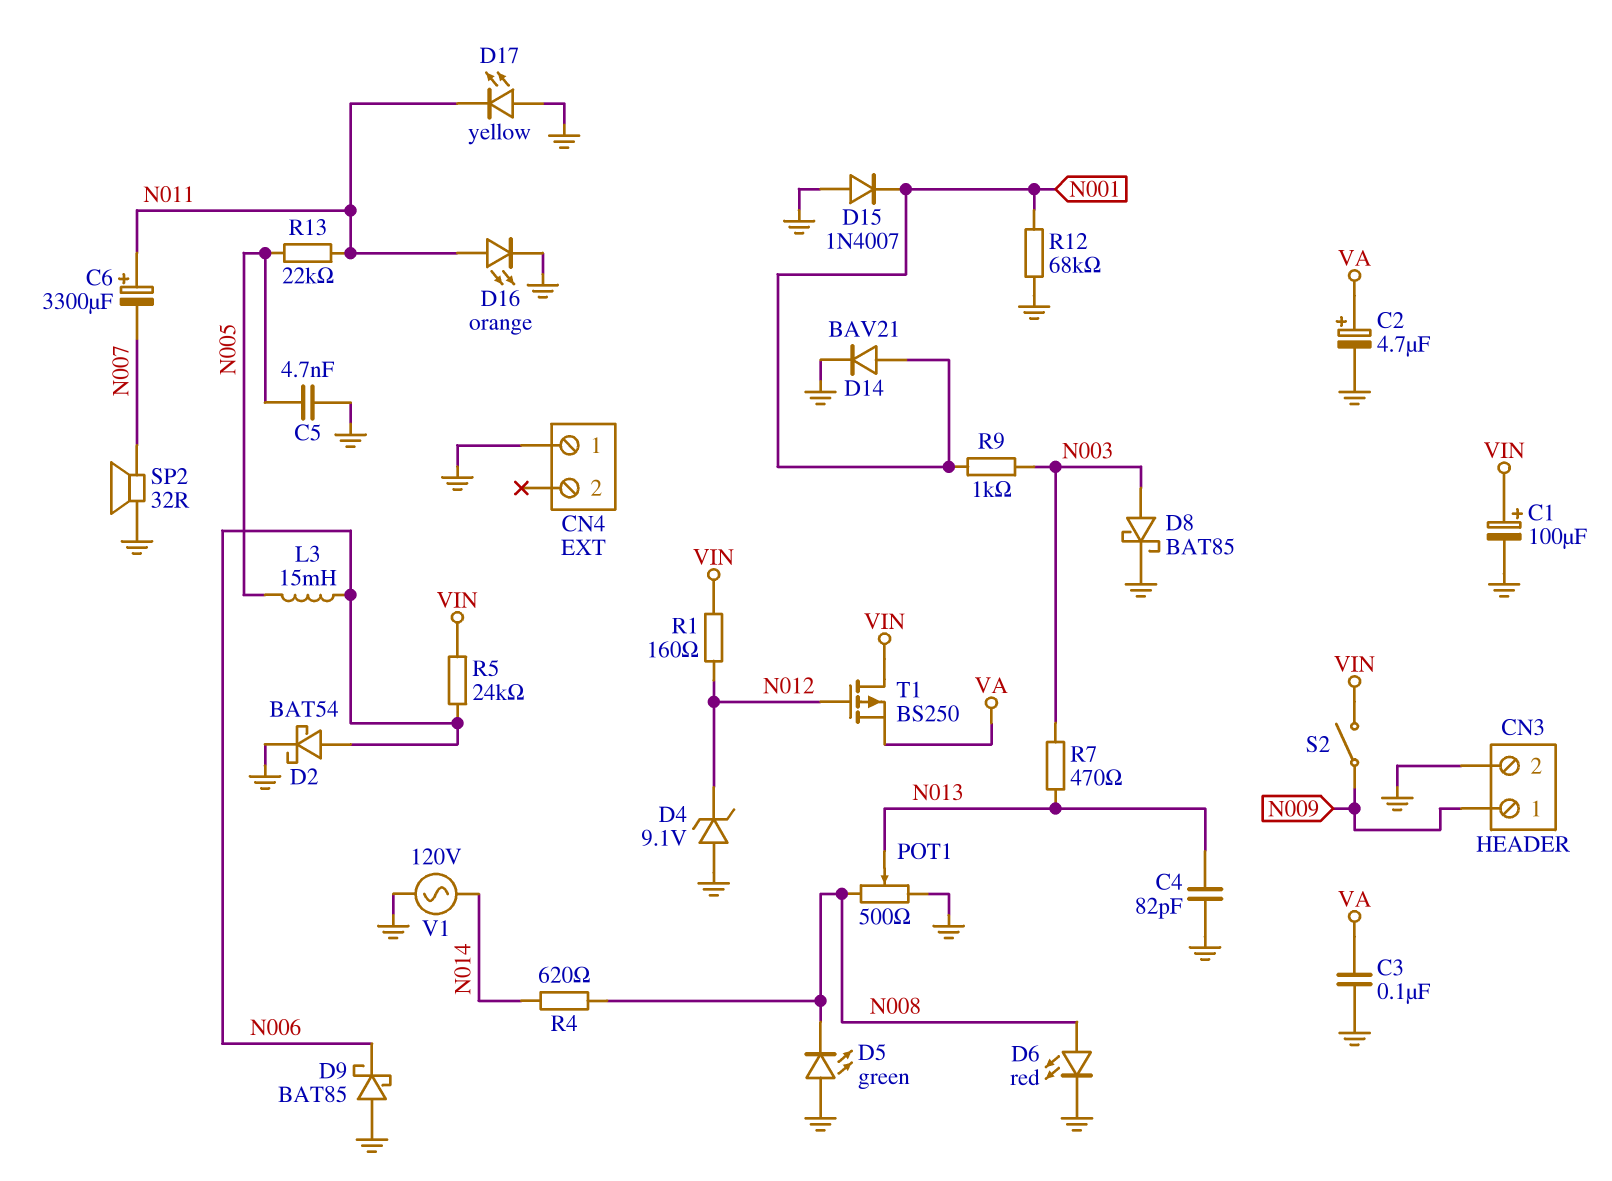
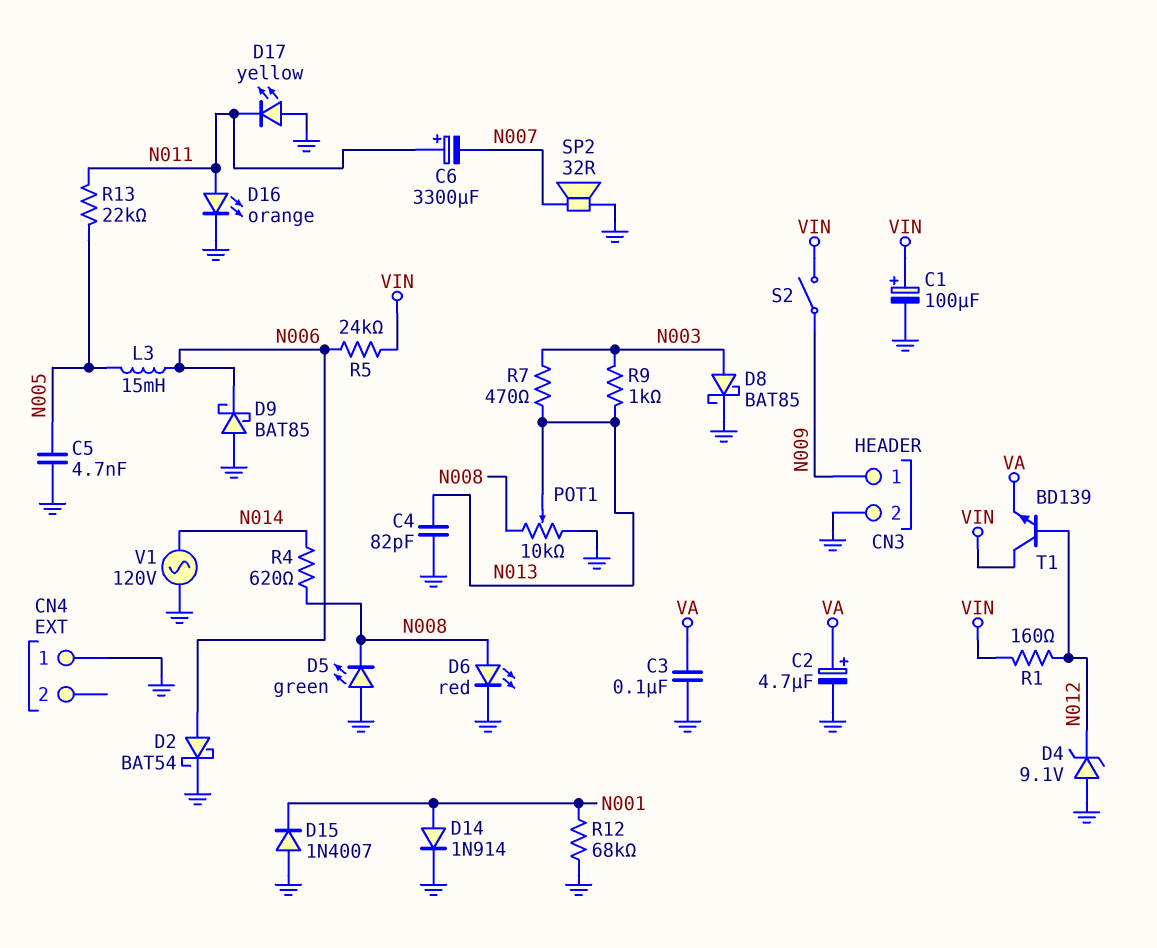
D14: diode BAV21 (A N001, K GND) -> diode 1N914 (A N001, K GND)
POT1: 500 (GND, N008, wiper N013) -> 10k (GND, N008, wiper N013)
R9: 1k (N001, N003) -> 1k (N003, N013)
T1: PMOS BS250 (G N012, D VIN, S VA) -> NPN BD139 (B N012, C VIN, E VA)

